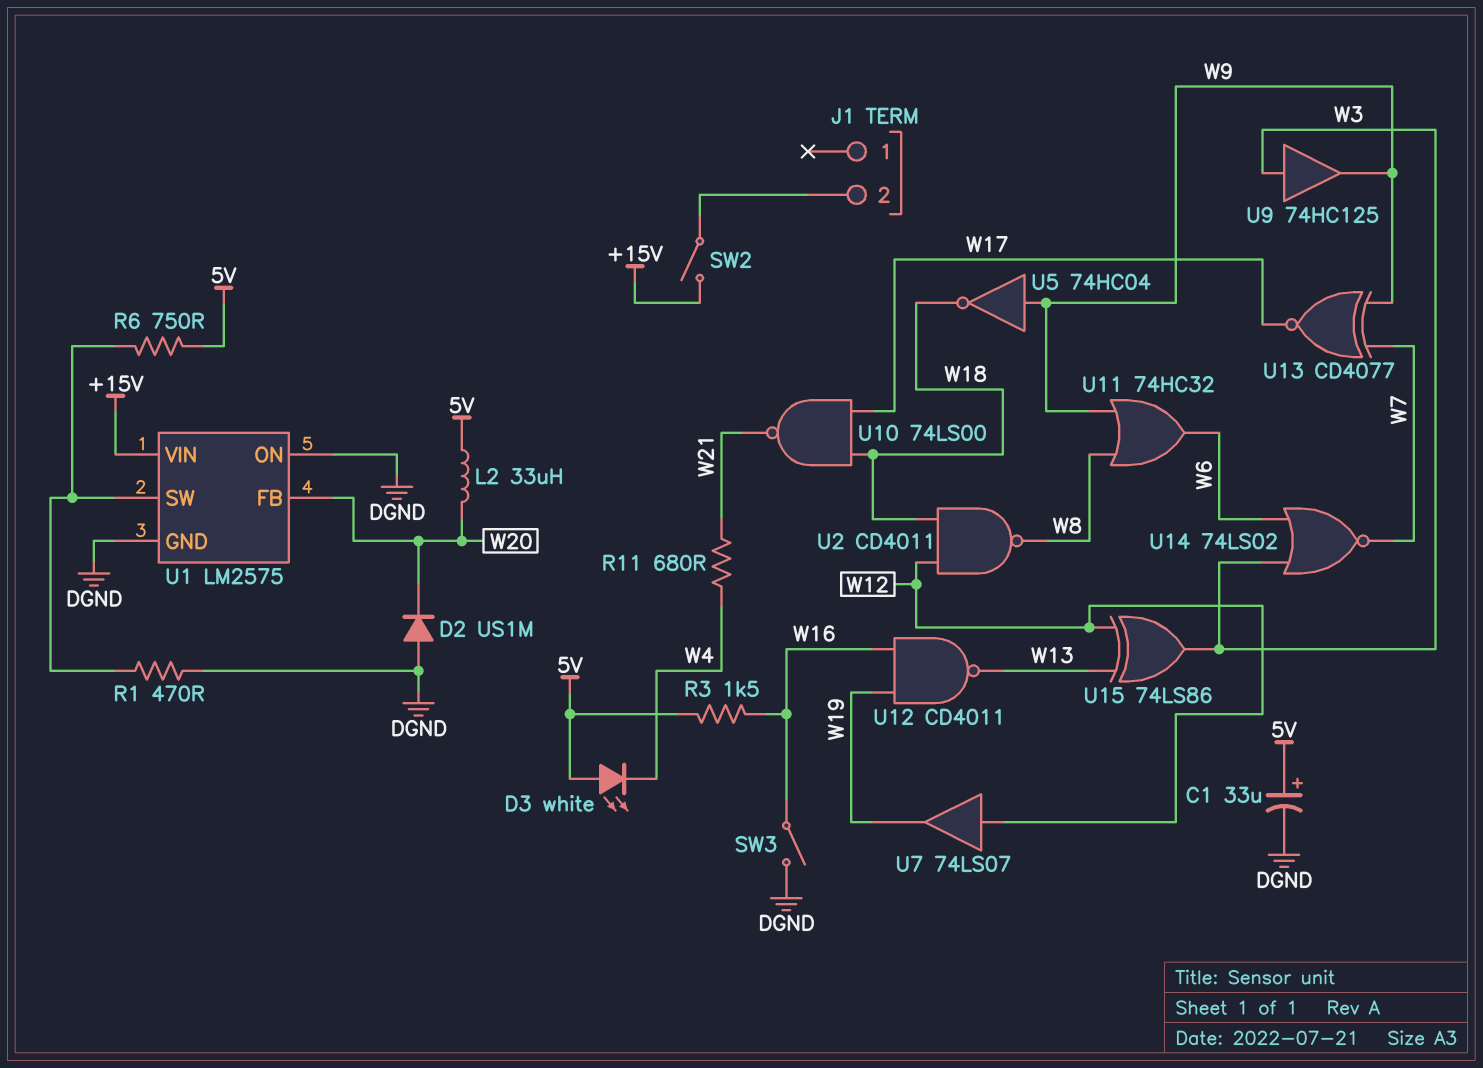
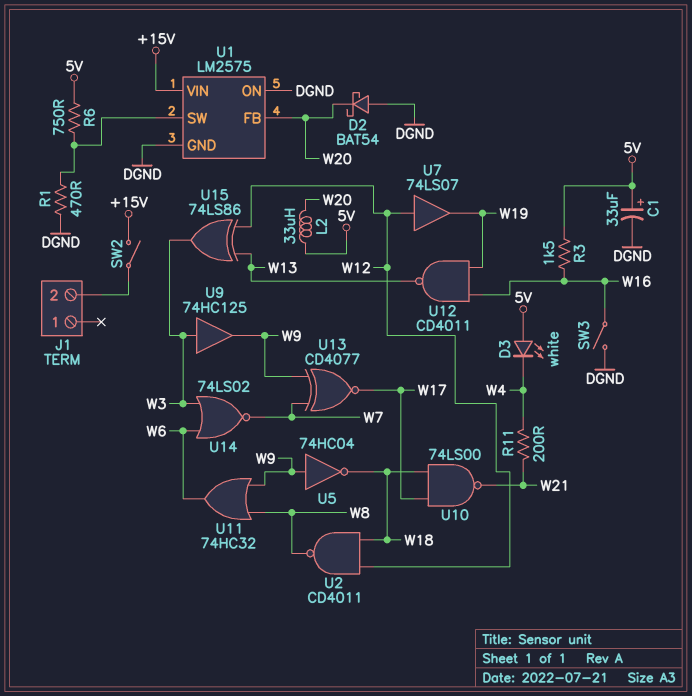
D2: diode US1M (A DGND, K W20) -> schottky BAT54 (A DGND, K W20)
R11: 680 (W4, W21) -> 200 (W4, W21)

